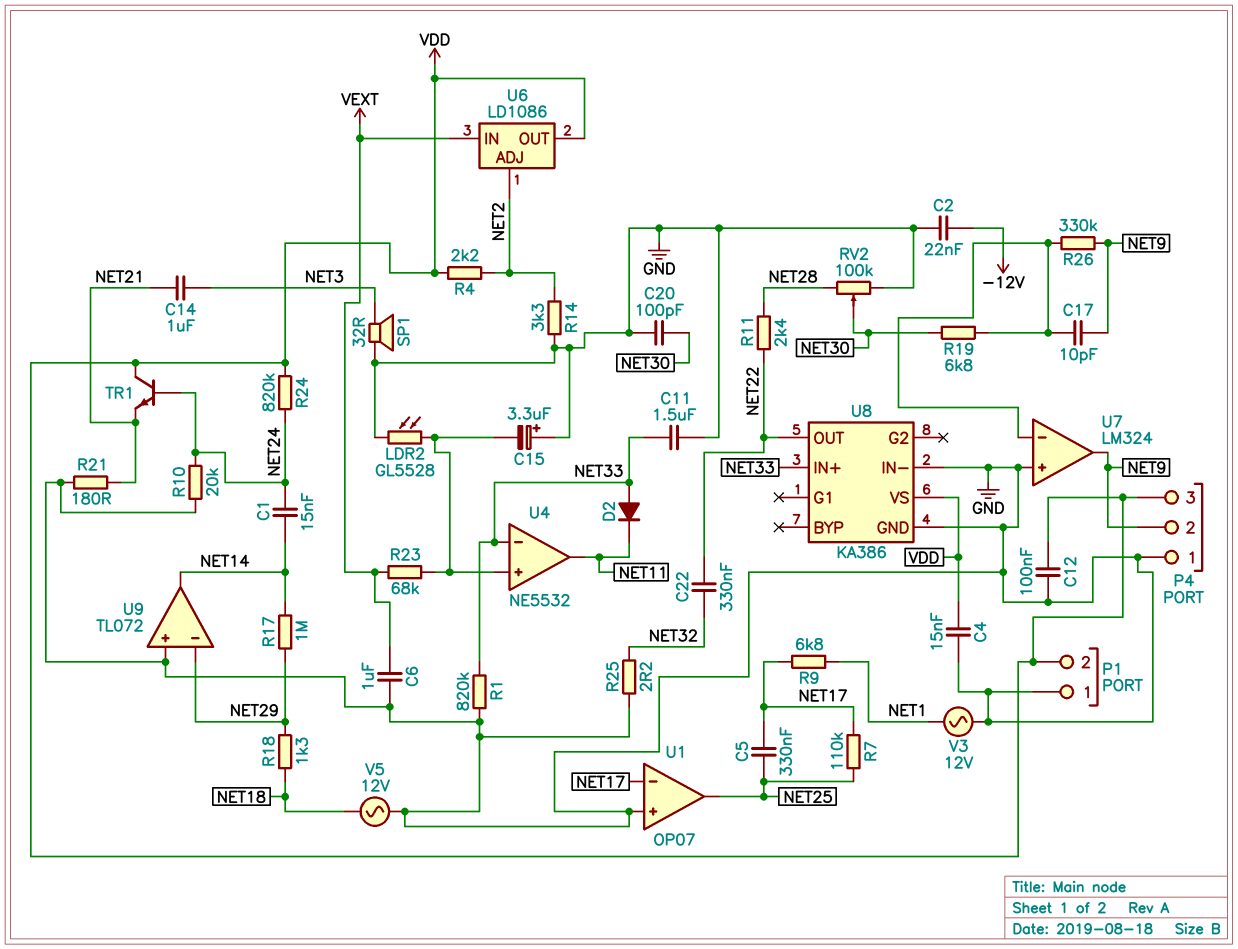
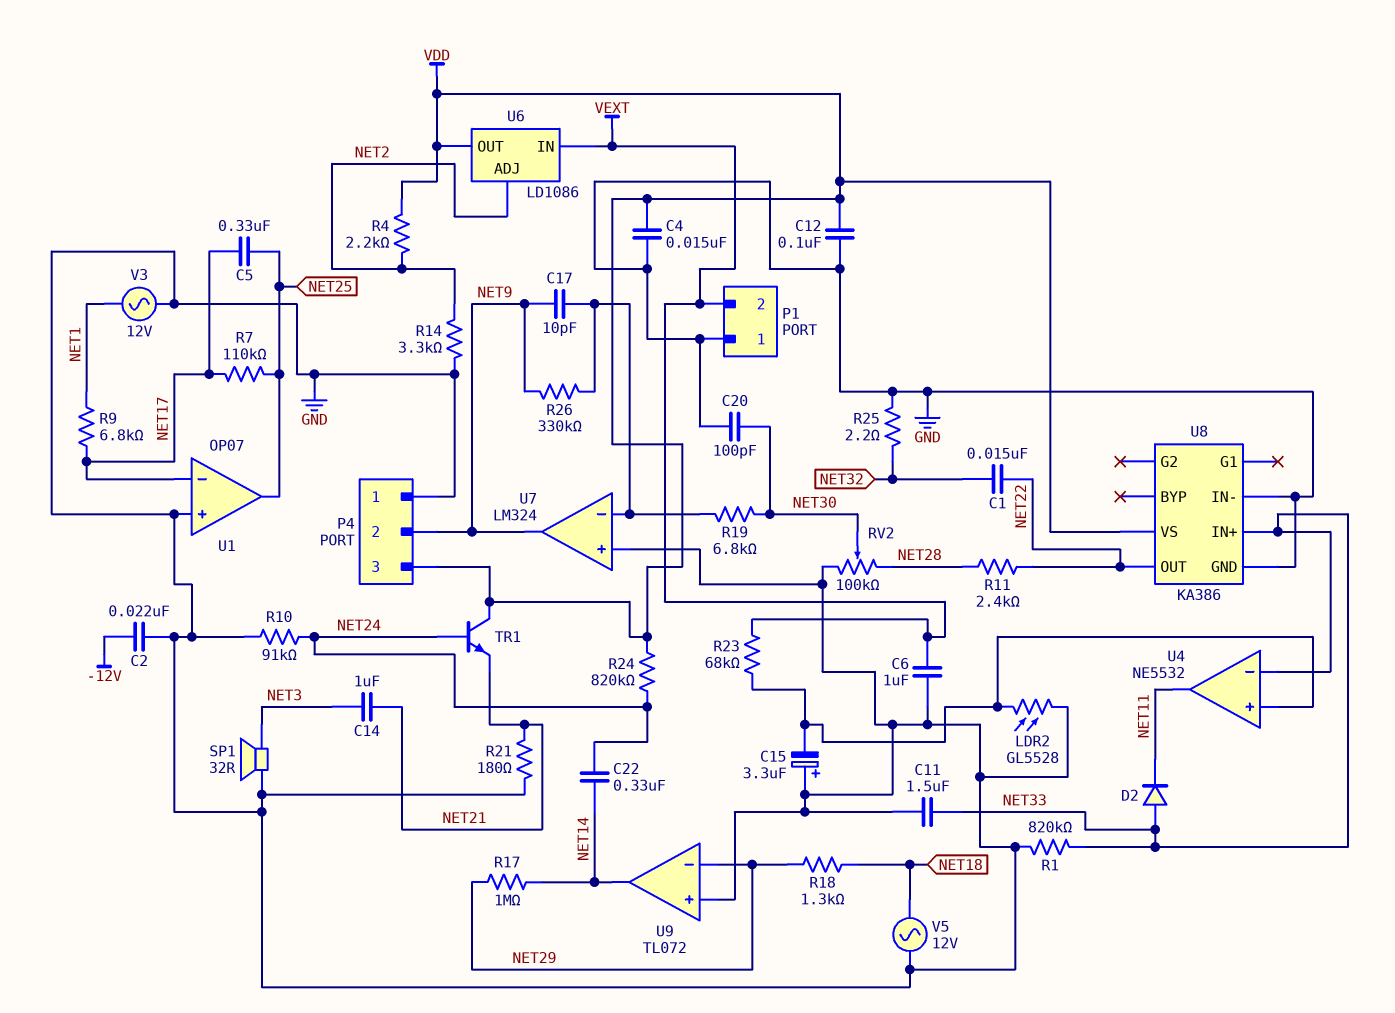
C1: 15nF (NET14, NET24) -> 15nF (NET22, NET32)
C22: 330nF (NET22, NET32) -> 330nF (NET14, NET24)
P1 pin 2: VDD -> VEXT
R10: 20k (GND, NET24) -> 91k (GND, NET24)

